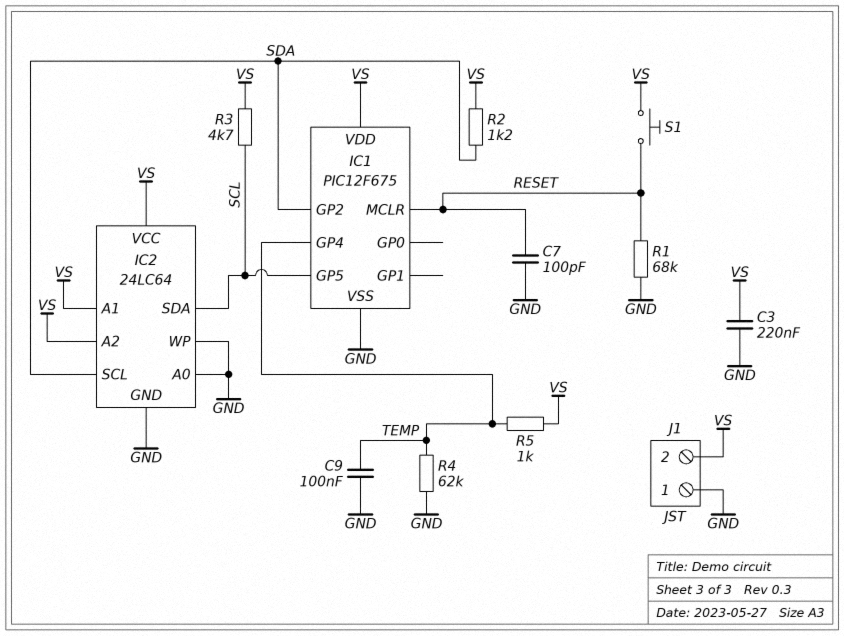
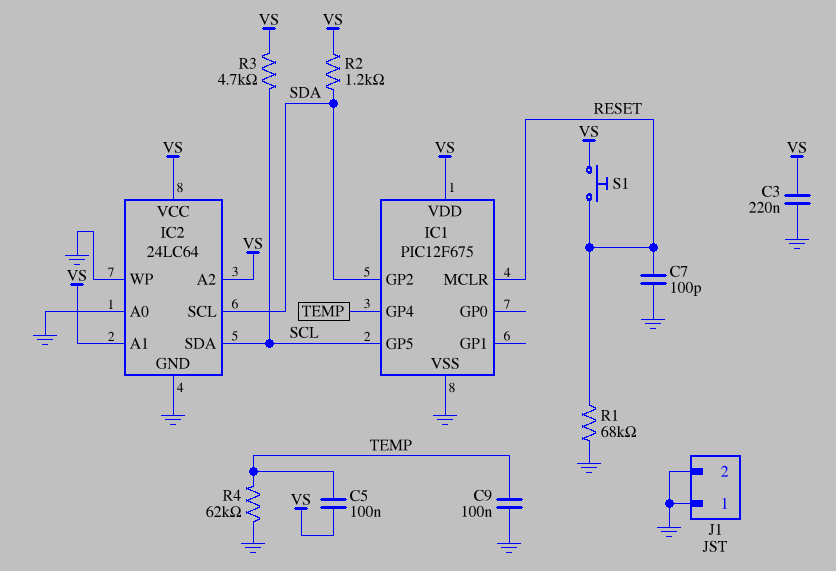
C5: none -> 100nF (TEMP, VS)
J1 pin 2: VS -> GND
R5: 1k (TEMP, VS) -> none

